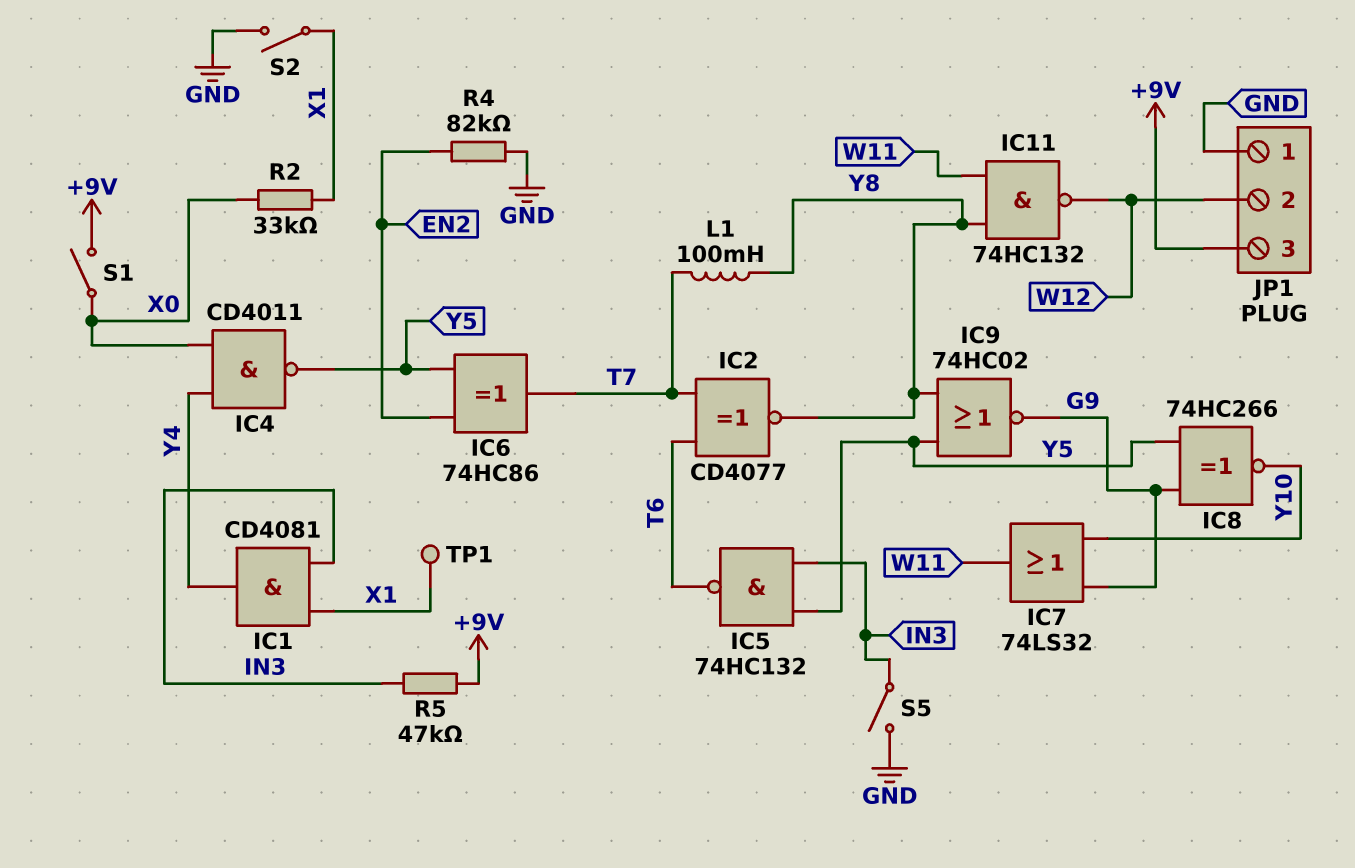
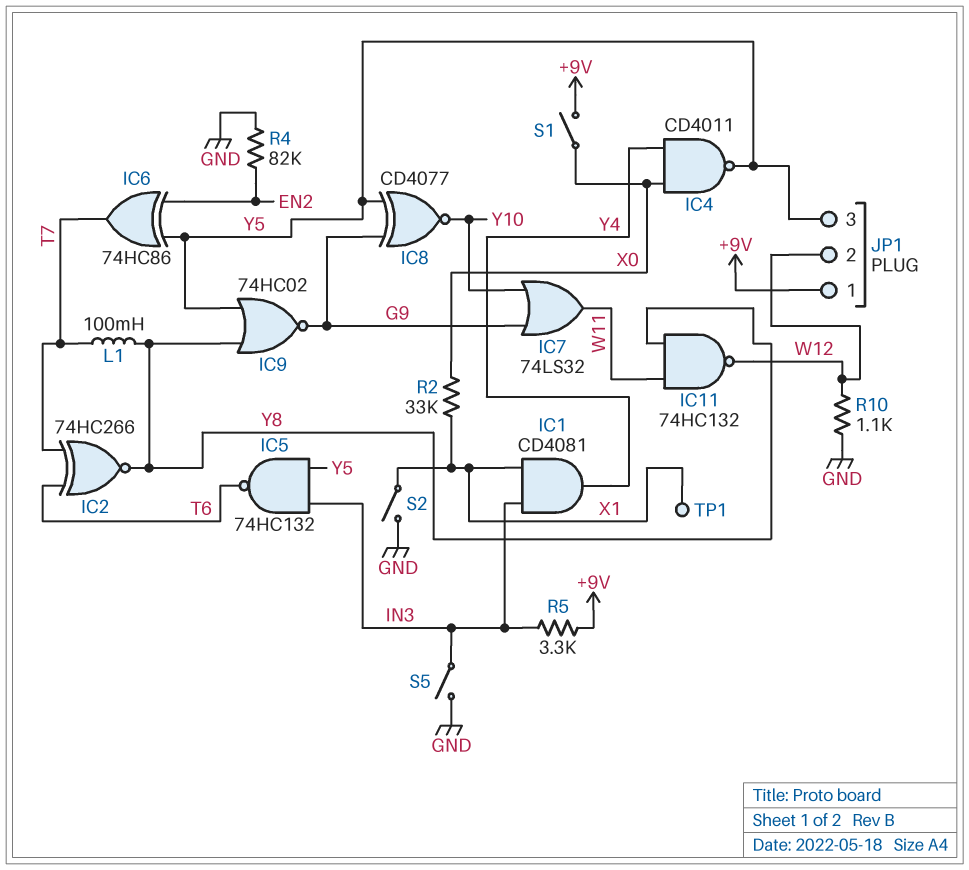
IC2: XNOR CD4077 (in T6, in T7, out Y8) -> XNOR 74HC266 (in T6, in T7, out Y8)
IC8: XNOR 74HC266 (in G9, in Y5, out Y10) -> XNOR CD4077 (in G9, in Y5, out Y10)
JP1 pin 1: GND -> +9V
JP1 pin 3: +9V -> Y5
R5: 47k (+9V, IN3) -> 3.3k (+9V, IN3)
R10: none -> 1.1k (GND, W12)

